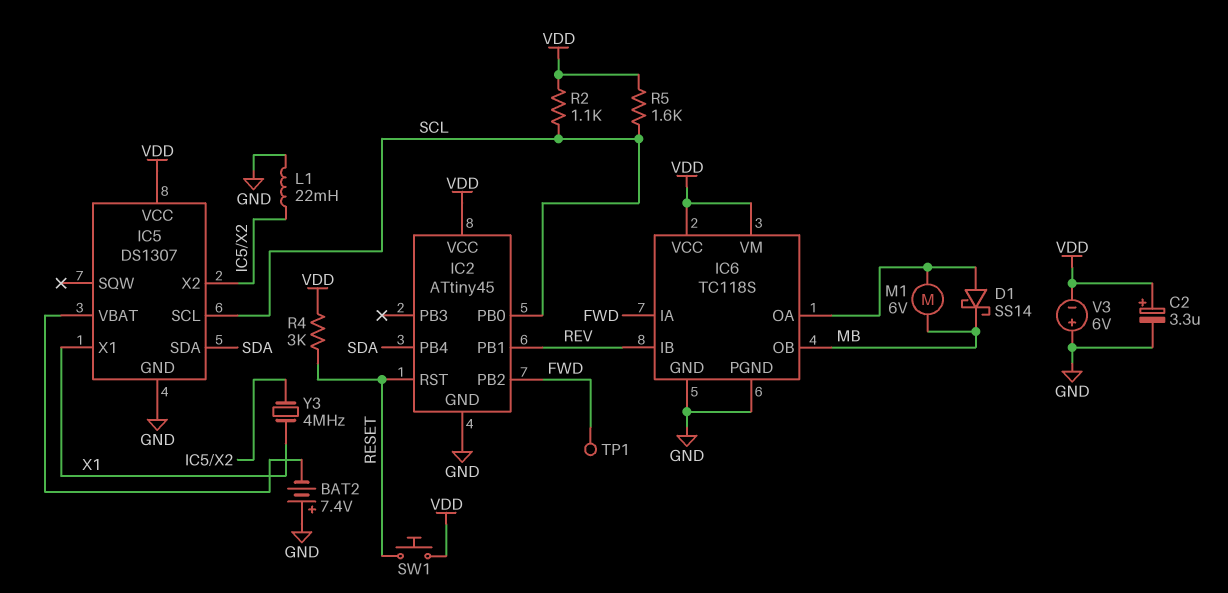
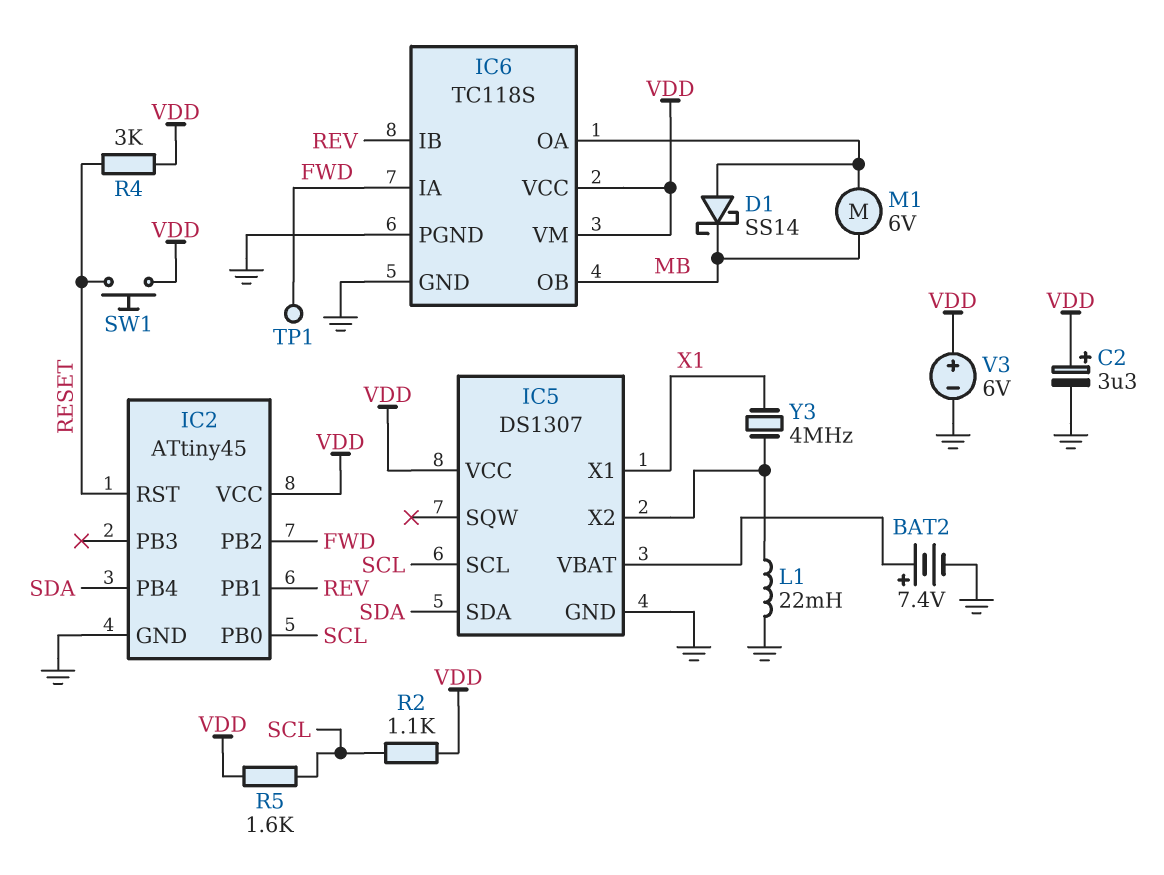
BAT2: 7.4V (plus GND, minus IC5/VBAT) -> 7.4V (plus IC5/VBAT, minus GND)
V3: 6V (plus GND, minus VDD) -> 6V (plus VDD, minus GND)

